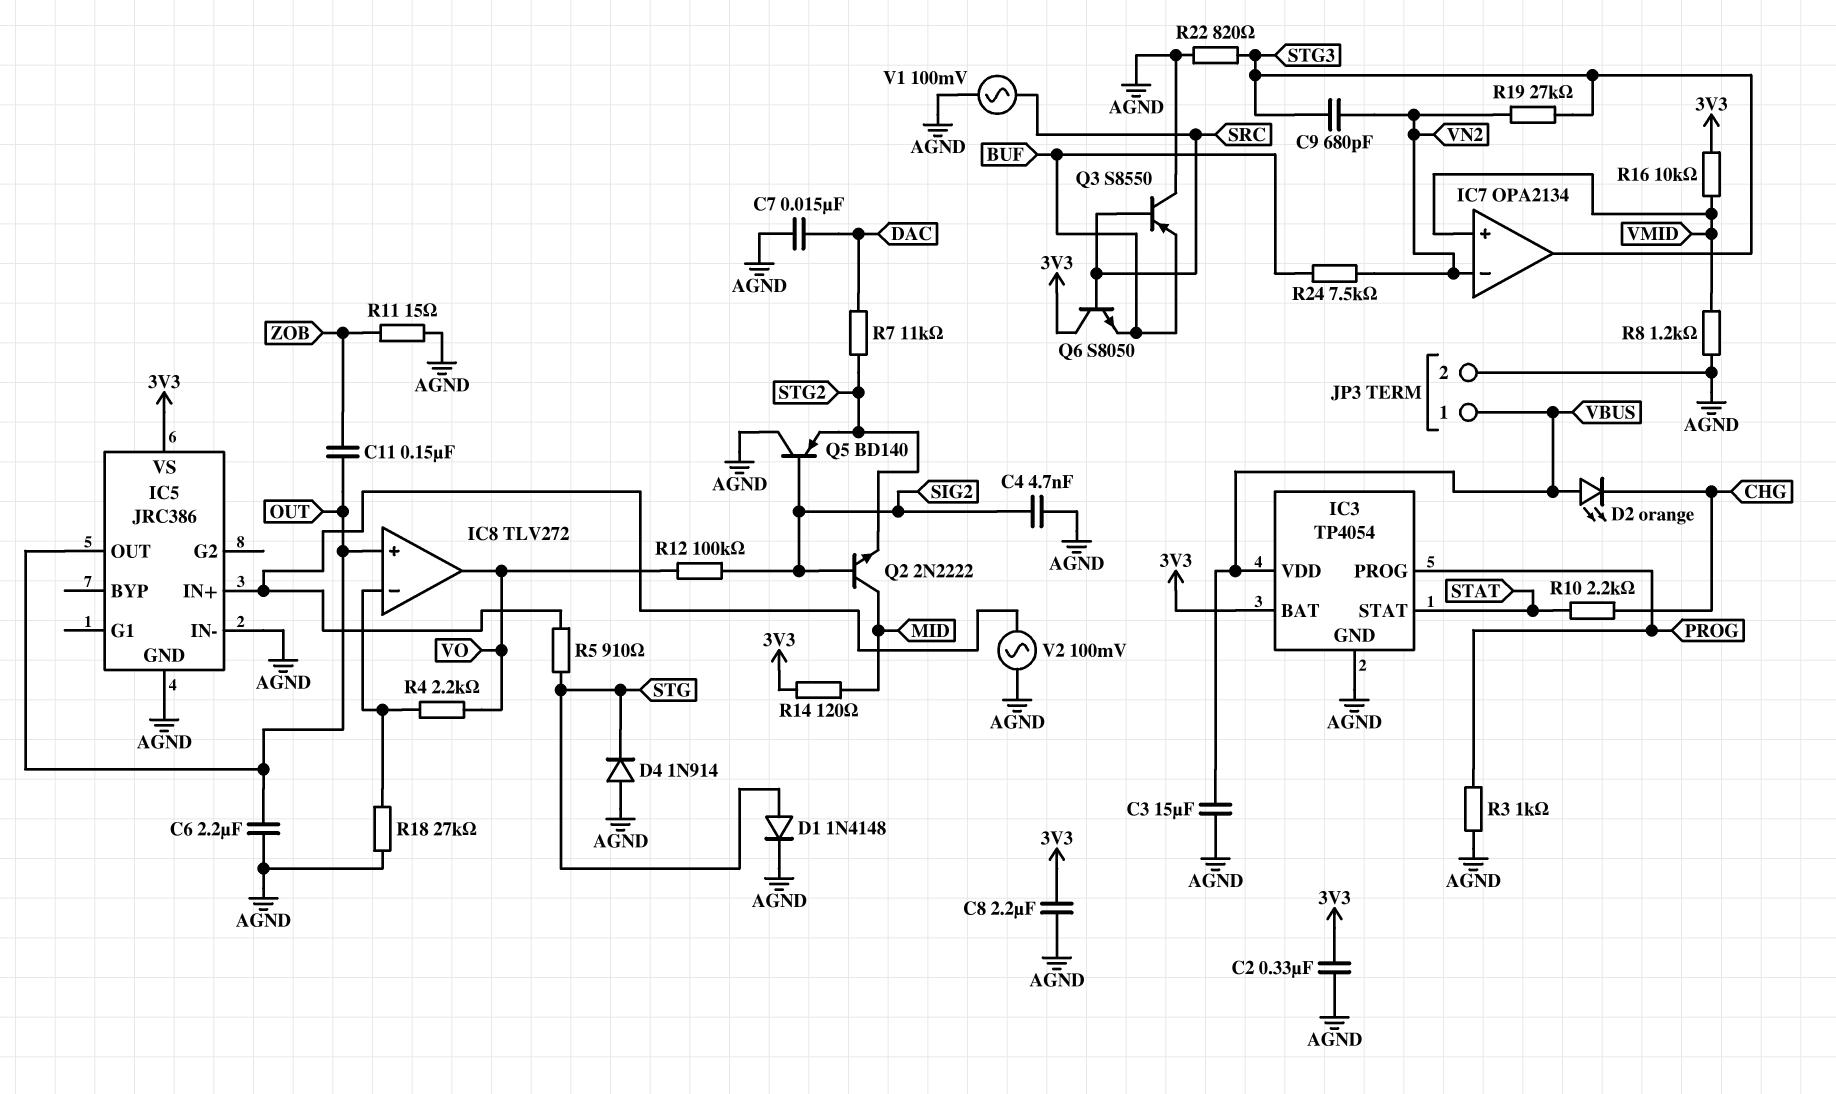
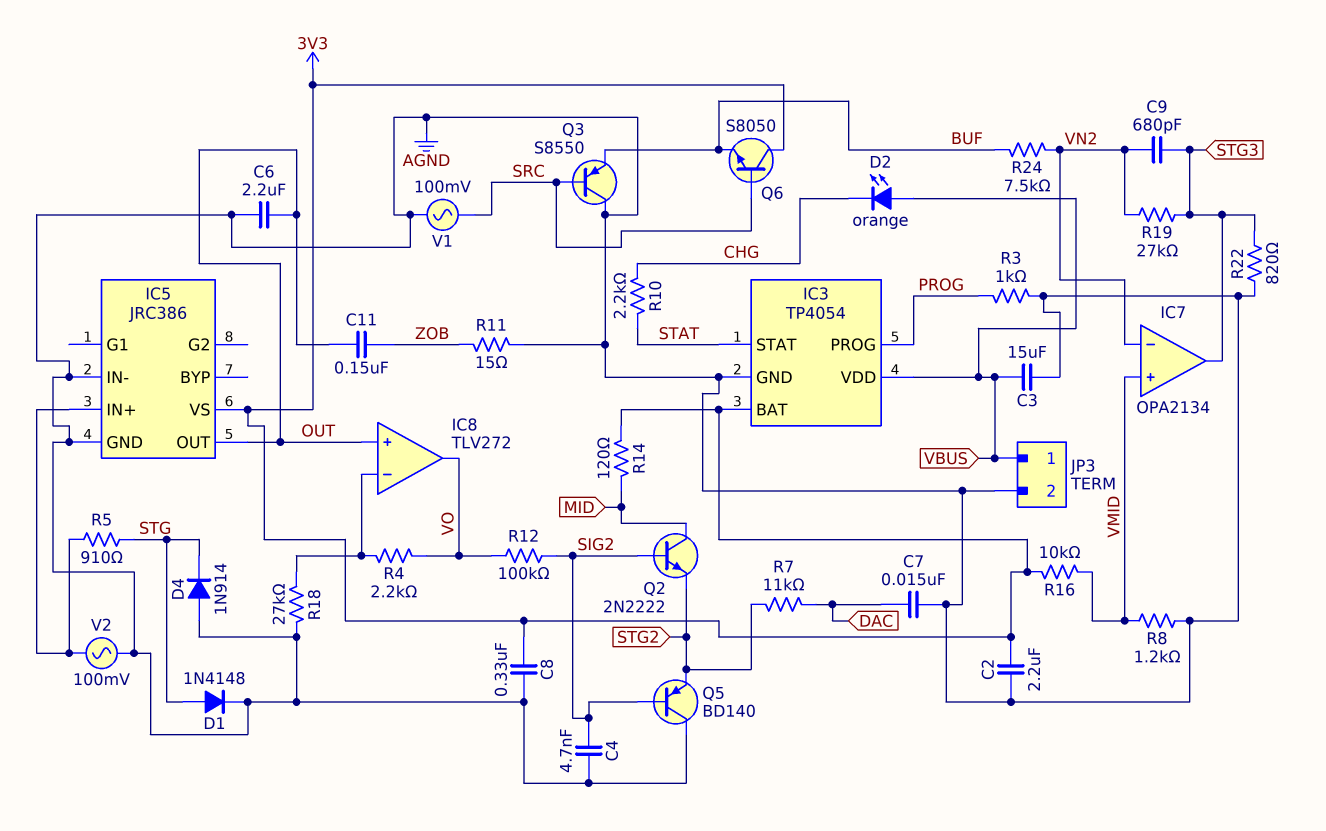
C2: 330nF (3V3, AGND) -> 2.2uF (3V3, AGND)
C8: 2.2uF (3V3, AGND) -> 330nF (3V3, AGND)

